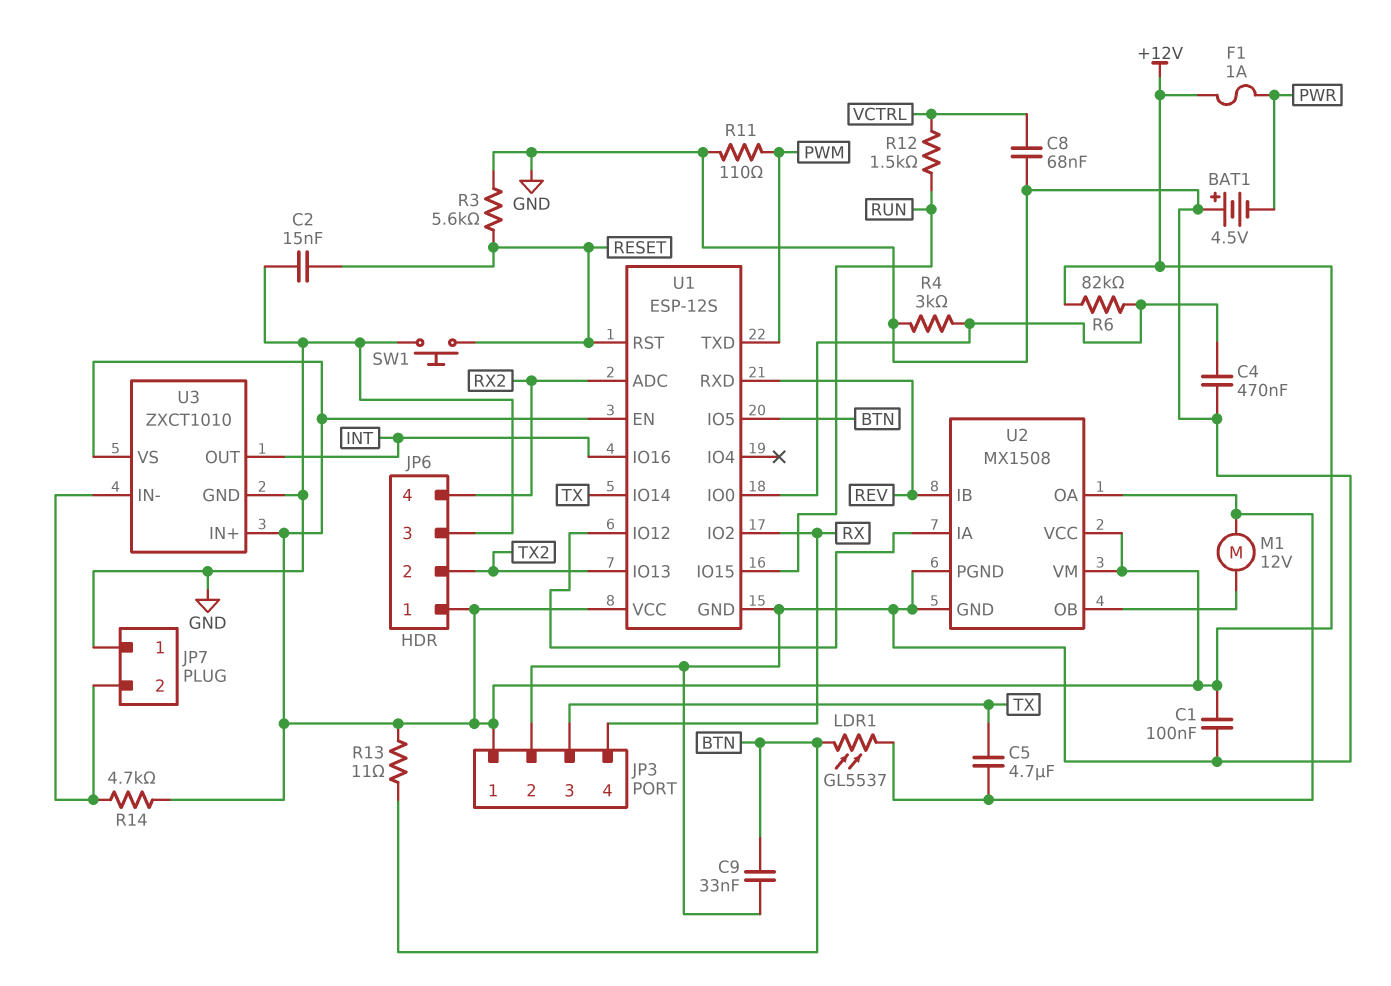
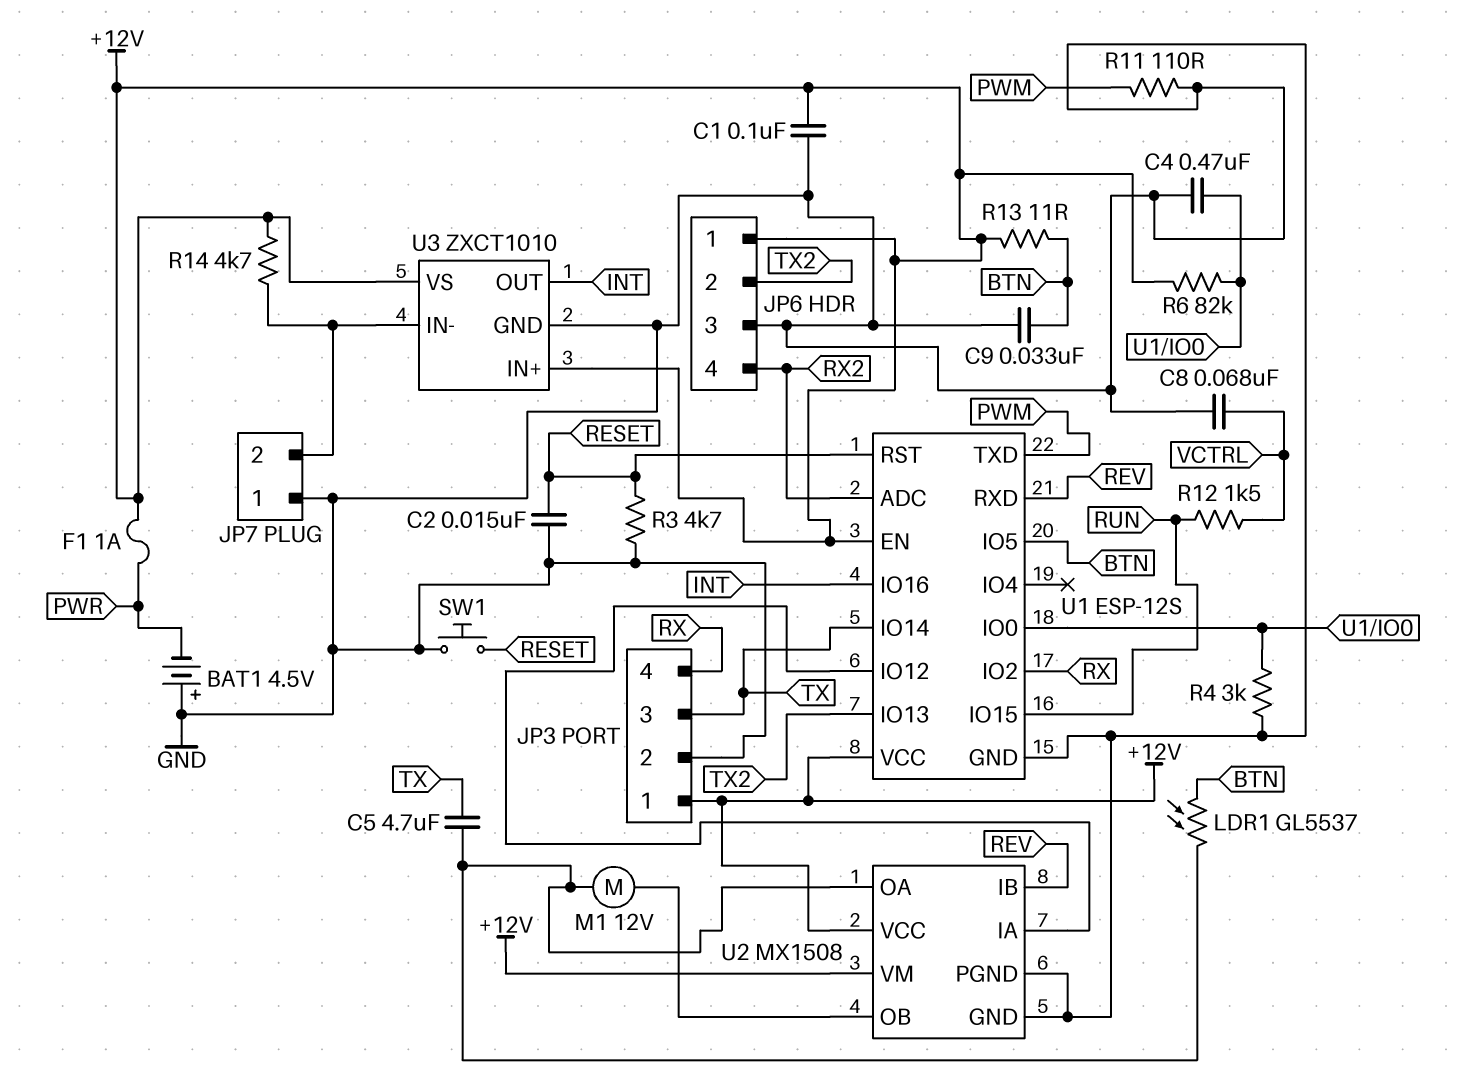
R3: 5.6k (GND, RESET) -> 4.7k (GND, RESET)

